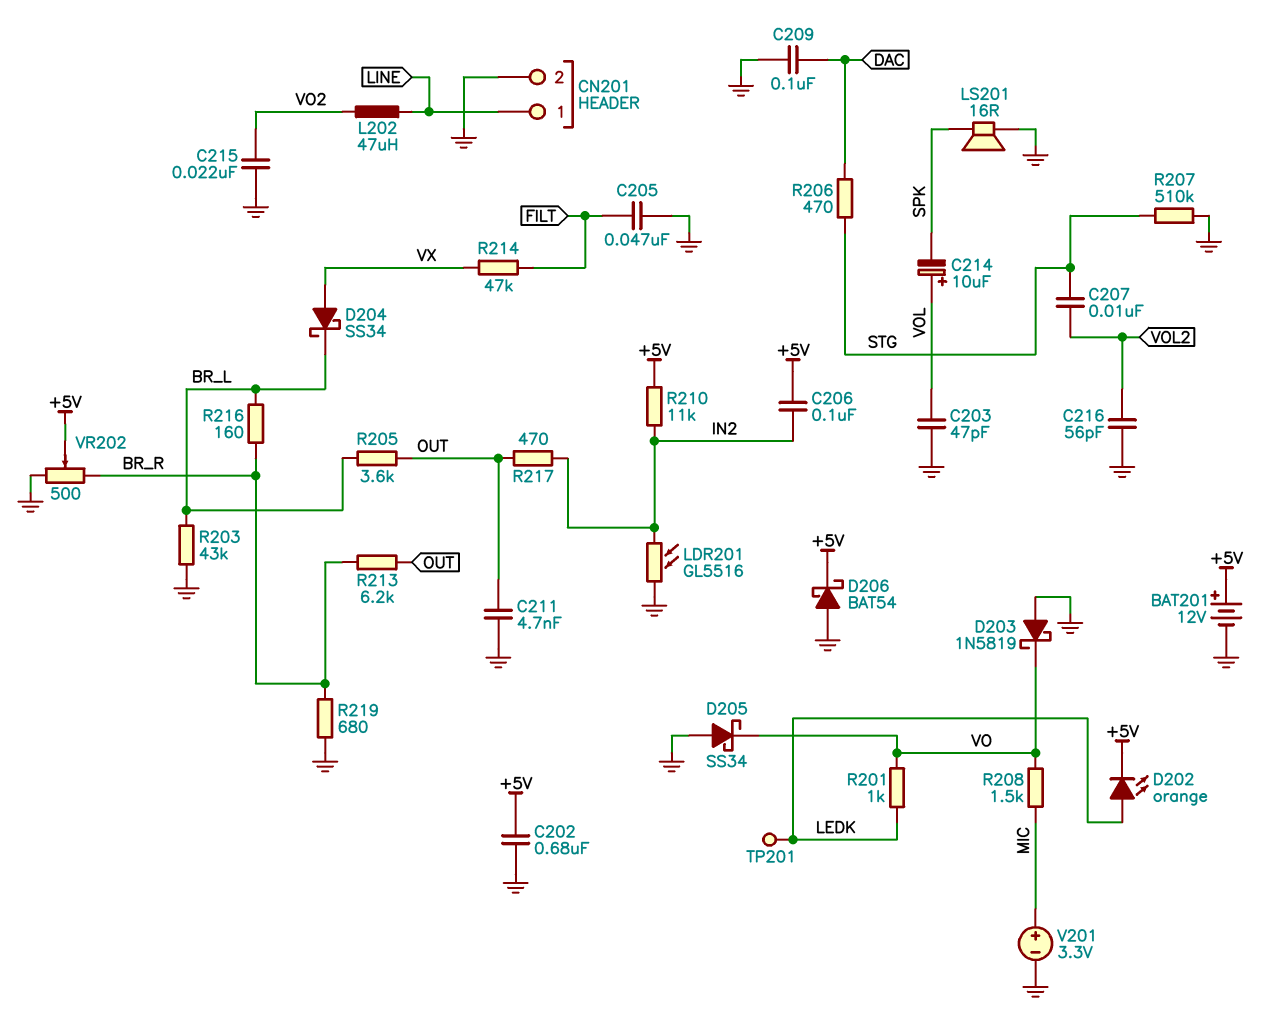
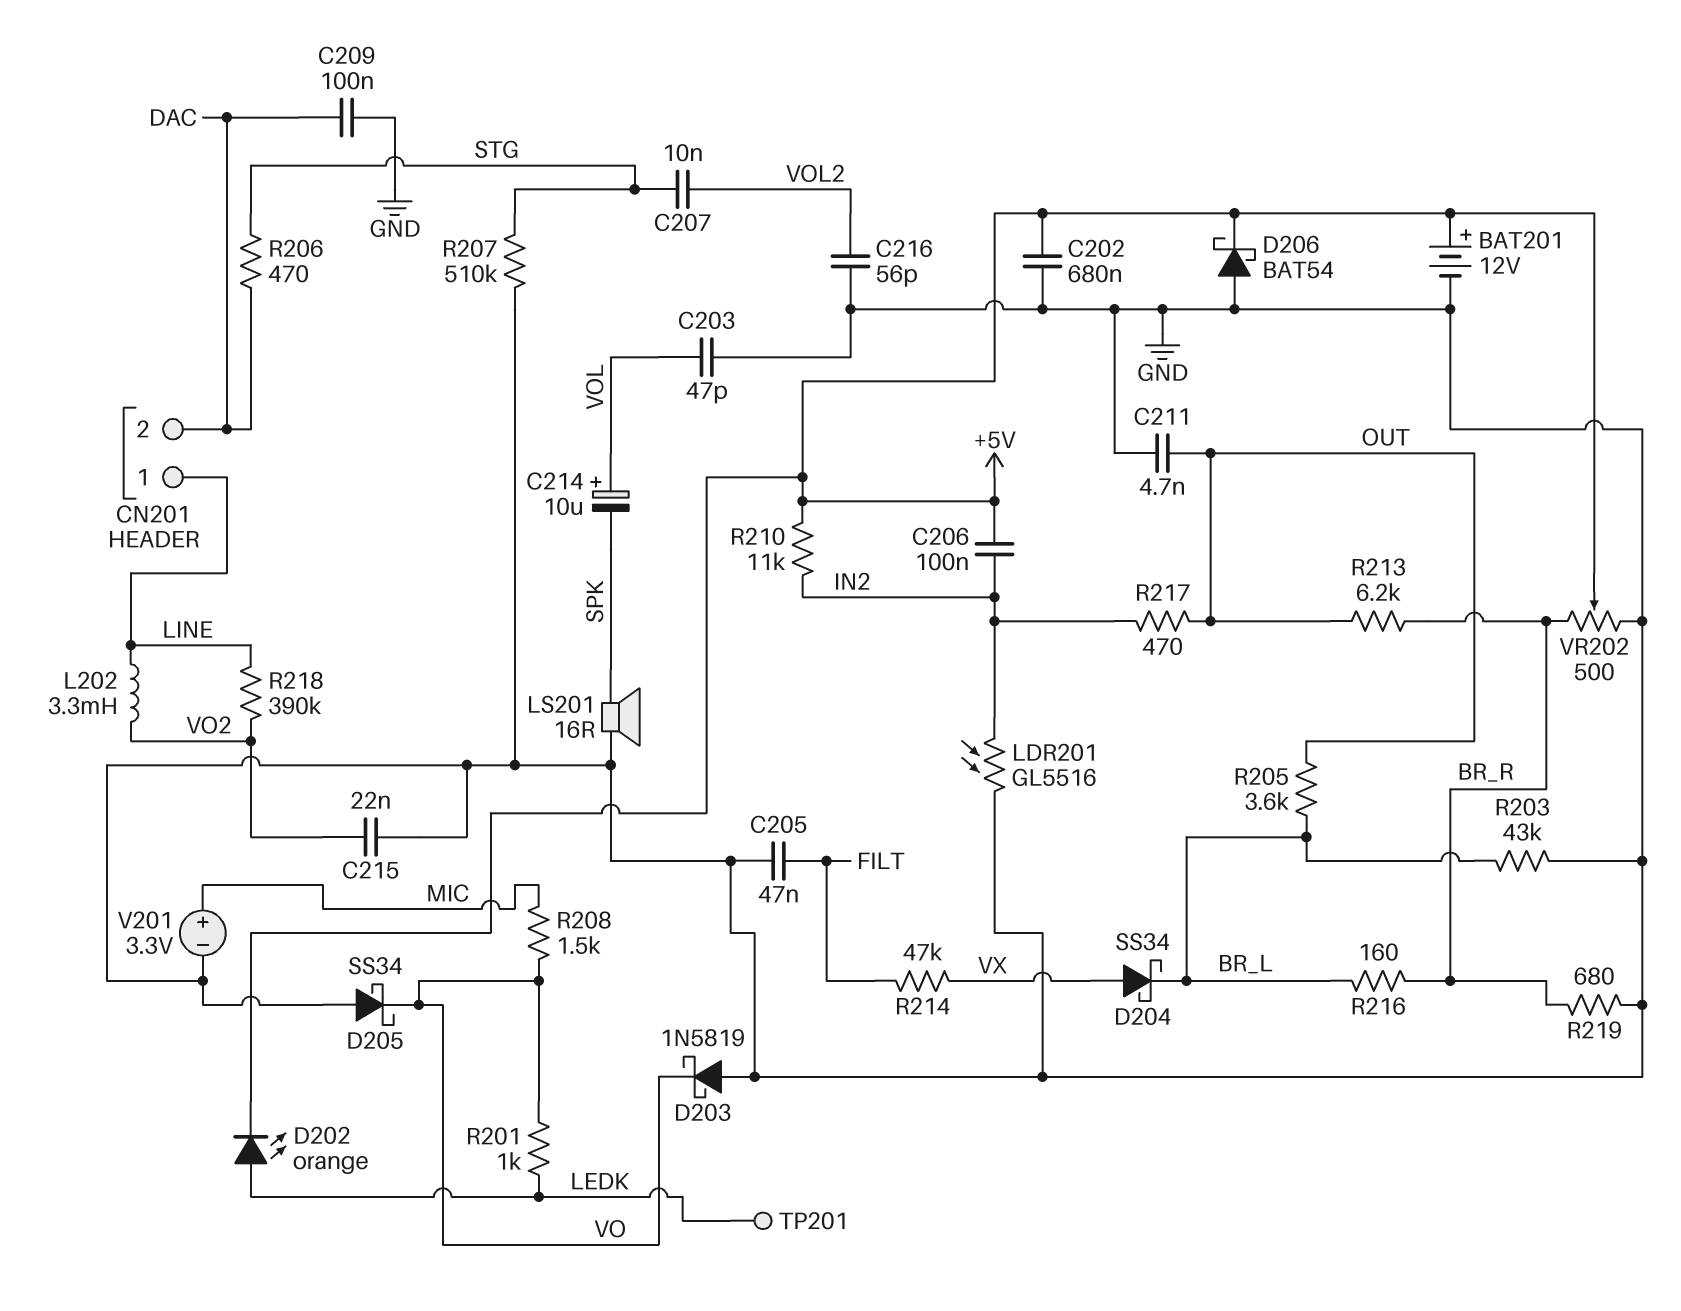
CN201 pin 2: GND -> DAC
L202: 47uH (LINE, VO2) -> 3.3mH (LINE, VO2)
R218: none -> 390k (LINE, VO2)

